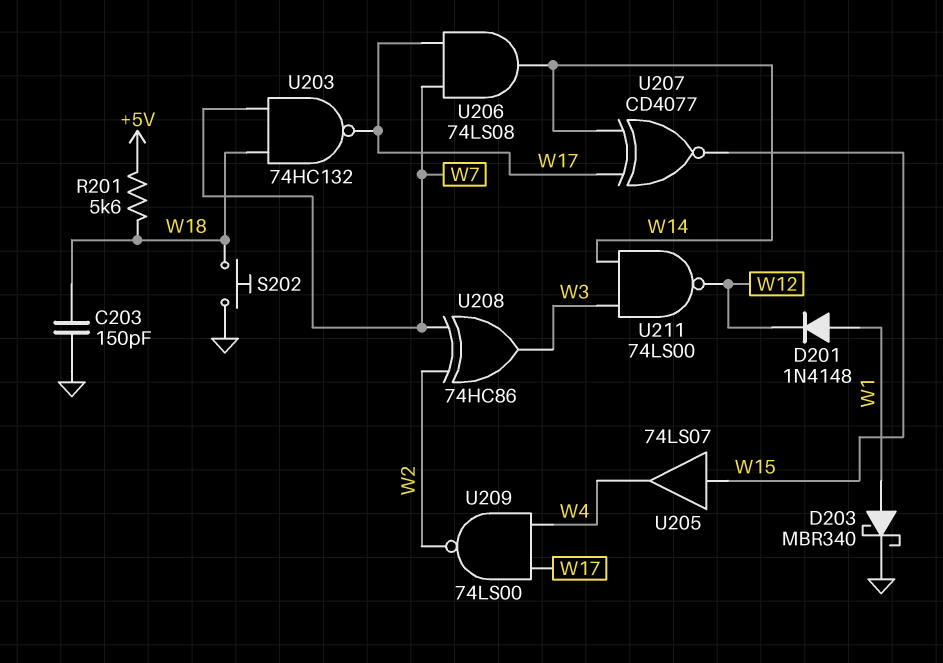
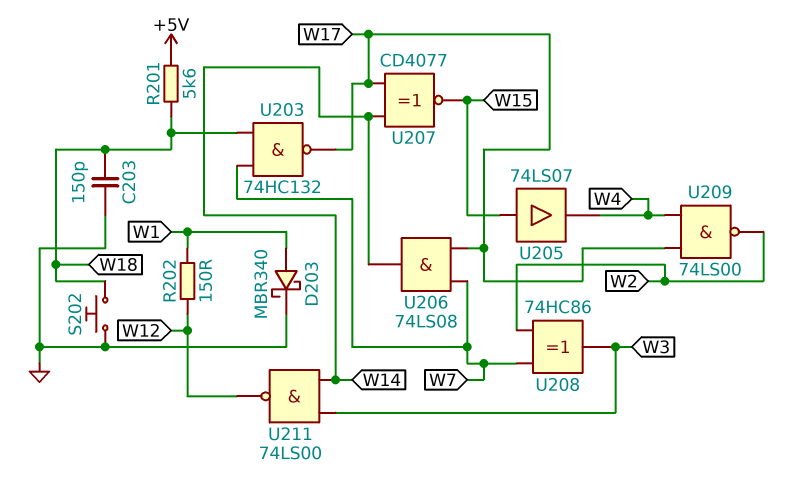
D201: diode 1N4148 (A W1, K W12) -> none
R202: none -> 150 (W1, W12)

